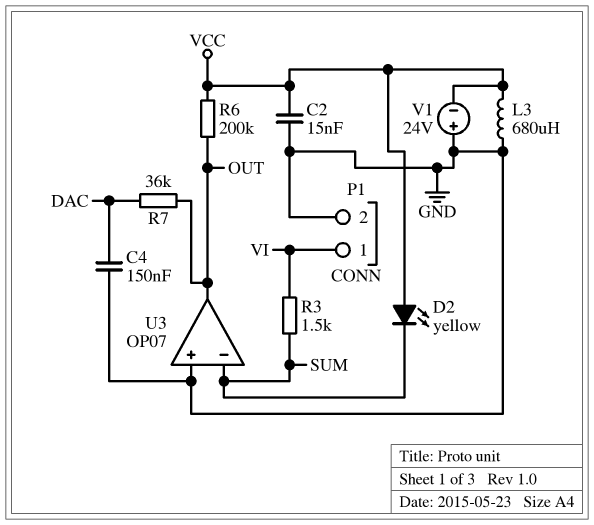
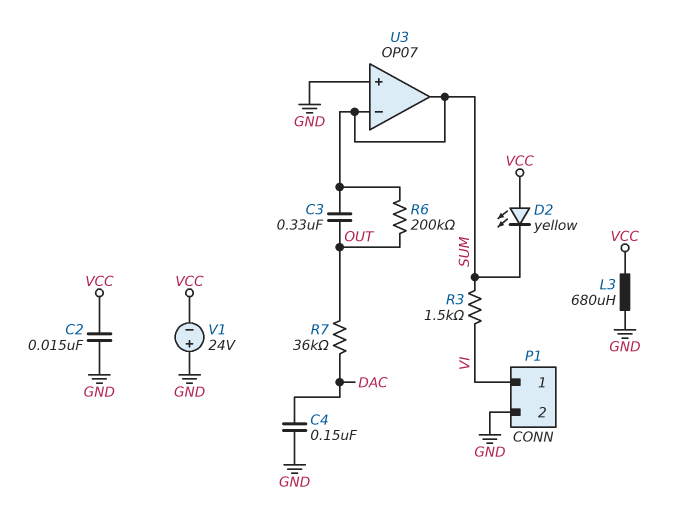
C3: none -> 330nF (OUT, SUM)
R6: 200k (OUT, VCC) -> 200k (OUT, SUM)
U3 pin out: OUT -> SUM

